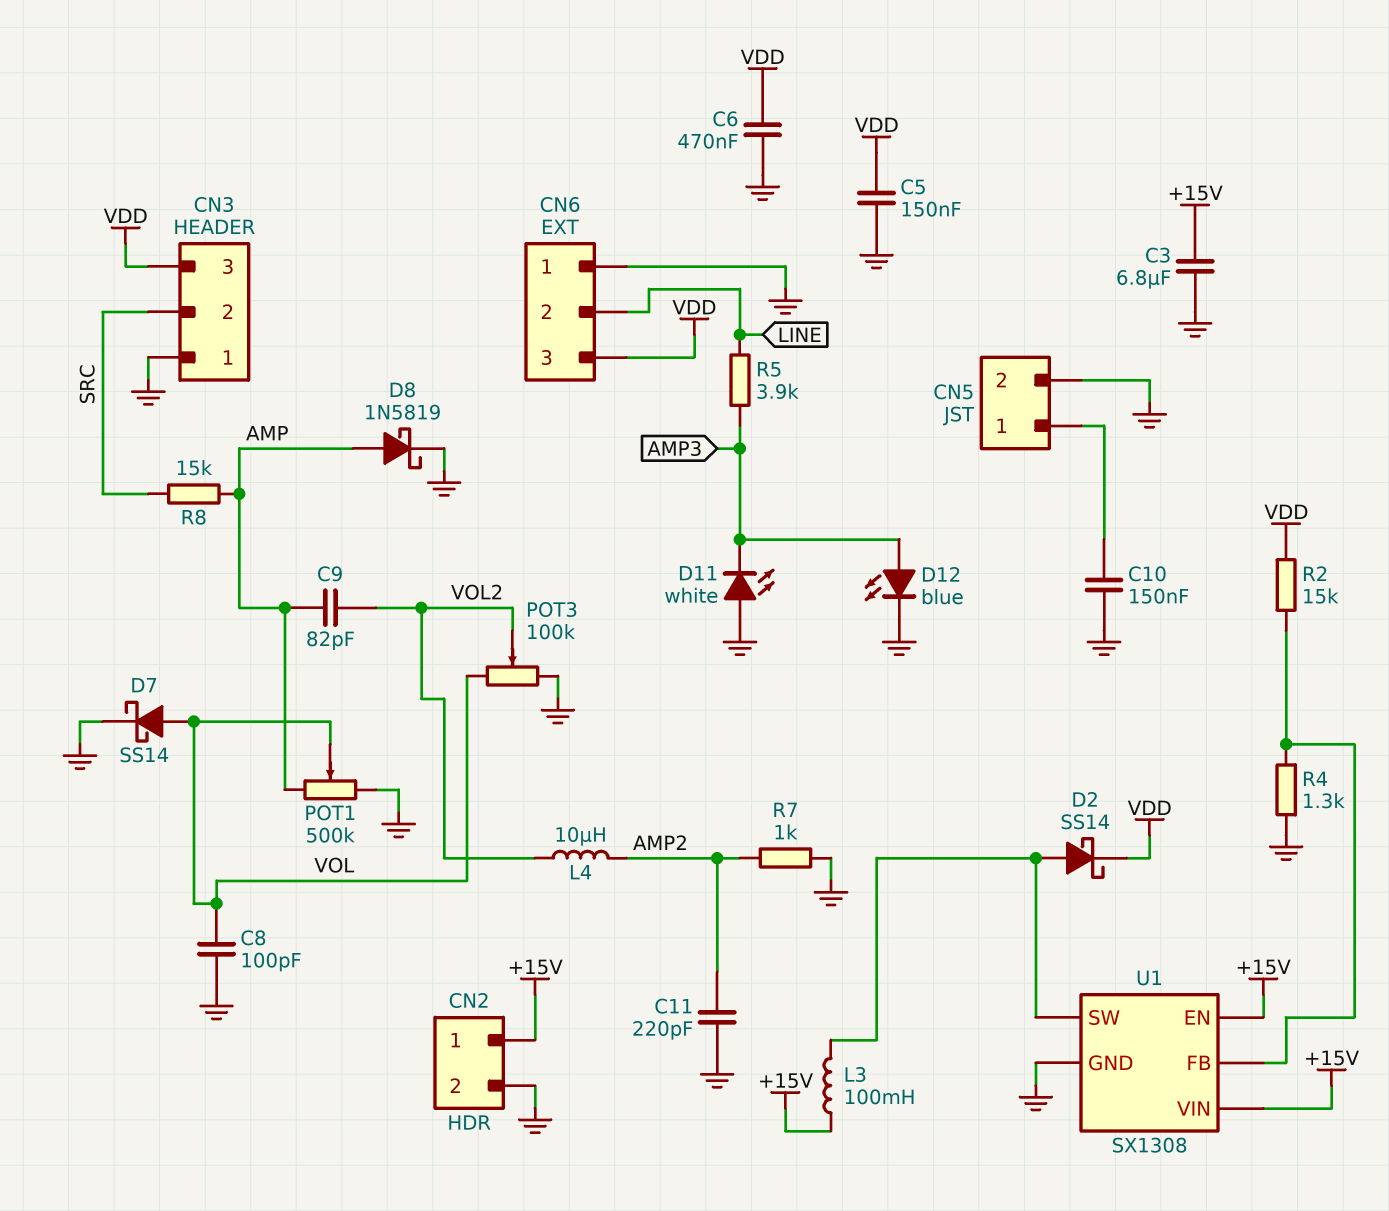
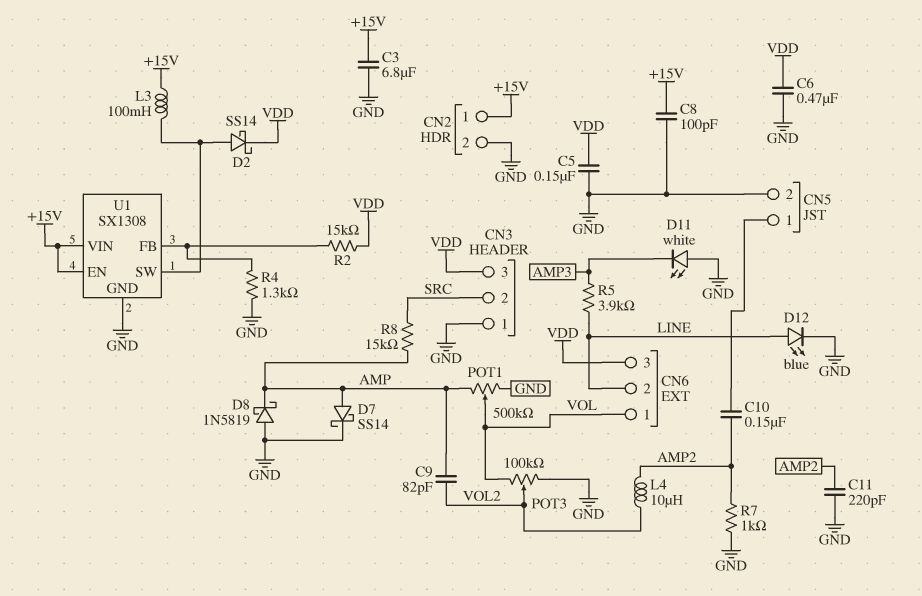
C8: 100pF (GND, VOL) -> 100pF (+15V, GND)
C10: 150nF (CN5/1, GND) -> 150nF (AMP2, CN5/1)
CN6 pin 1: GND -> VOL
D7: schottky SS14 (A VOL, K GND) -> schottky SS14 (A AMP, K GND)
D8: schottky 1N5819 (A AMP, K GND) -> schottky 1N5819 (A GND, K AMP)
D12: LED blue (A AMP3, K GND) -> LED blue (A LINE, K GND)

